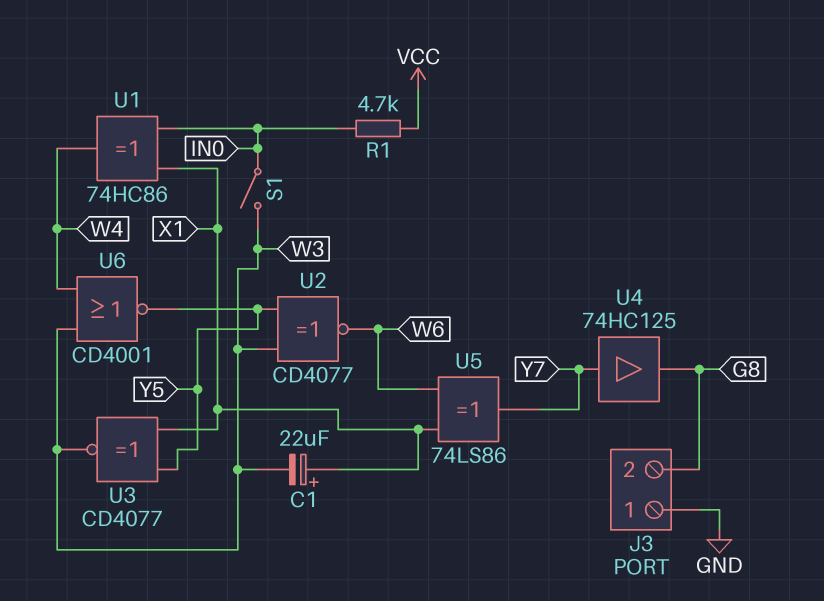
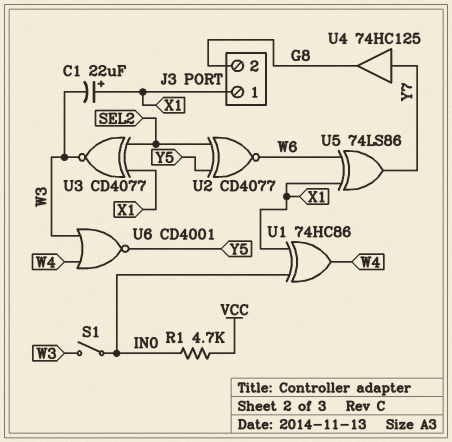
J3 pin 1: GND -> X1
U2: XNOR CD4077 (in W3, in Y5, out W6) -> XNOR CD4077 (in SEL2, in Y5, out W6)
U3: XNOR CD4077 (in X1, in Y5, out W3) -> XNOR CD4077 (in SEL2, in X1, out W3)

